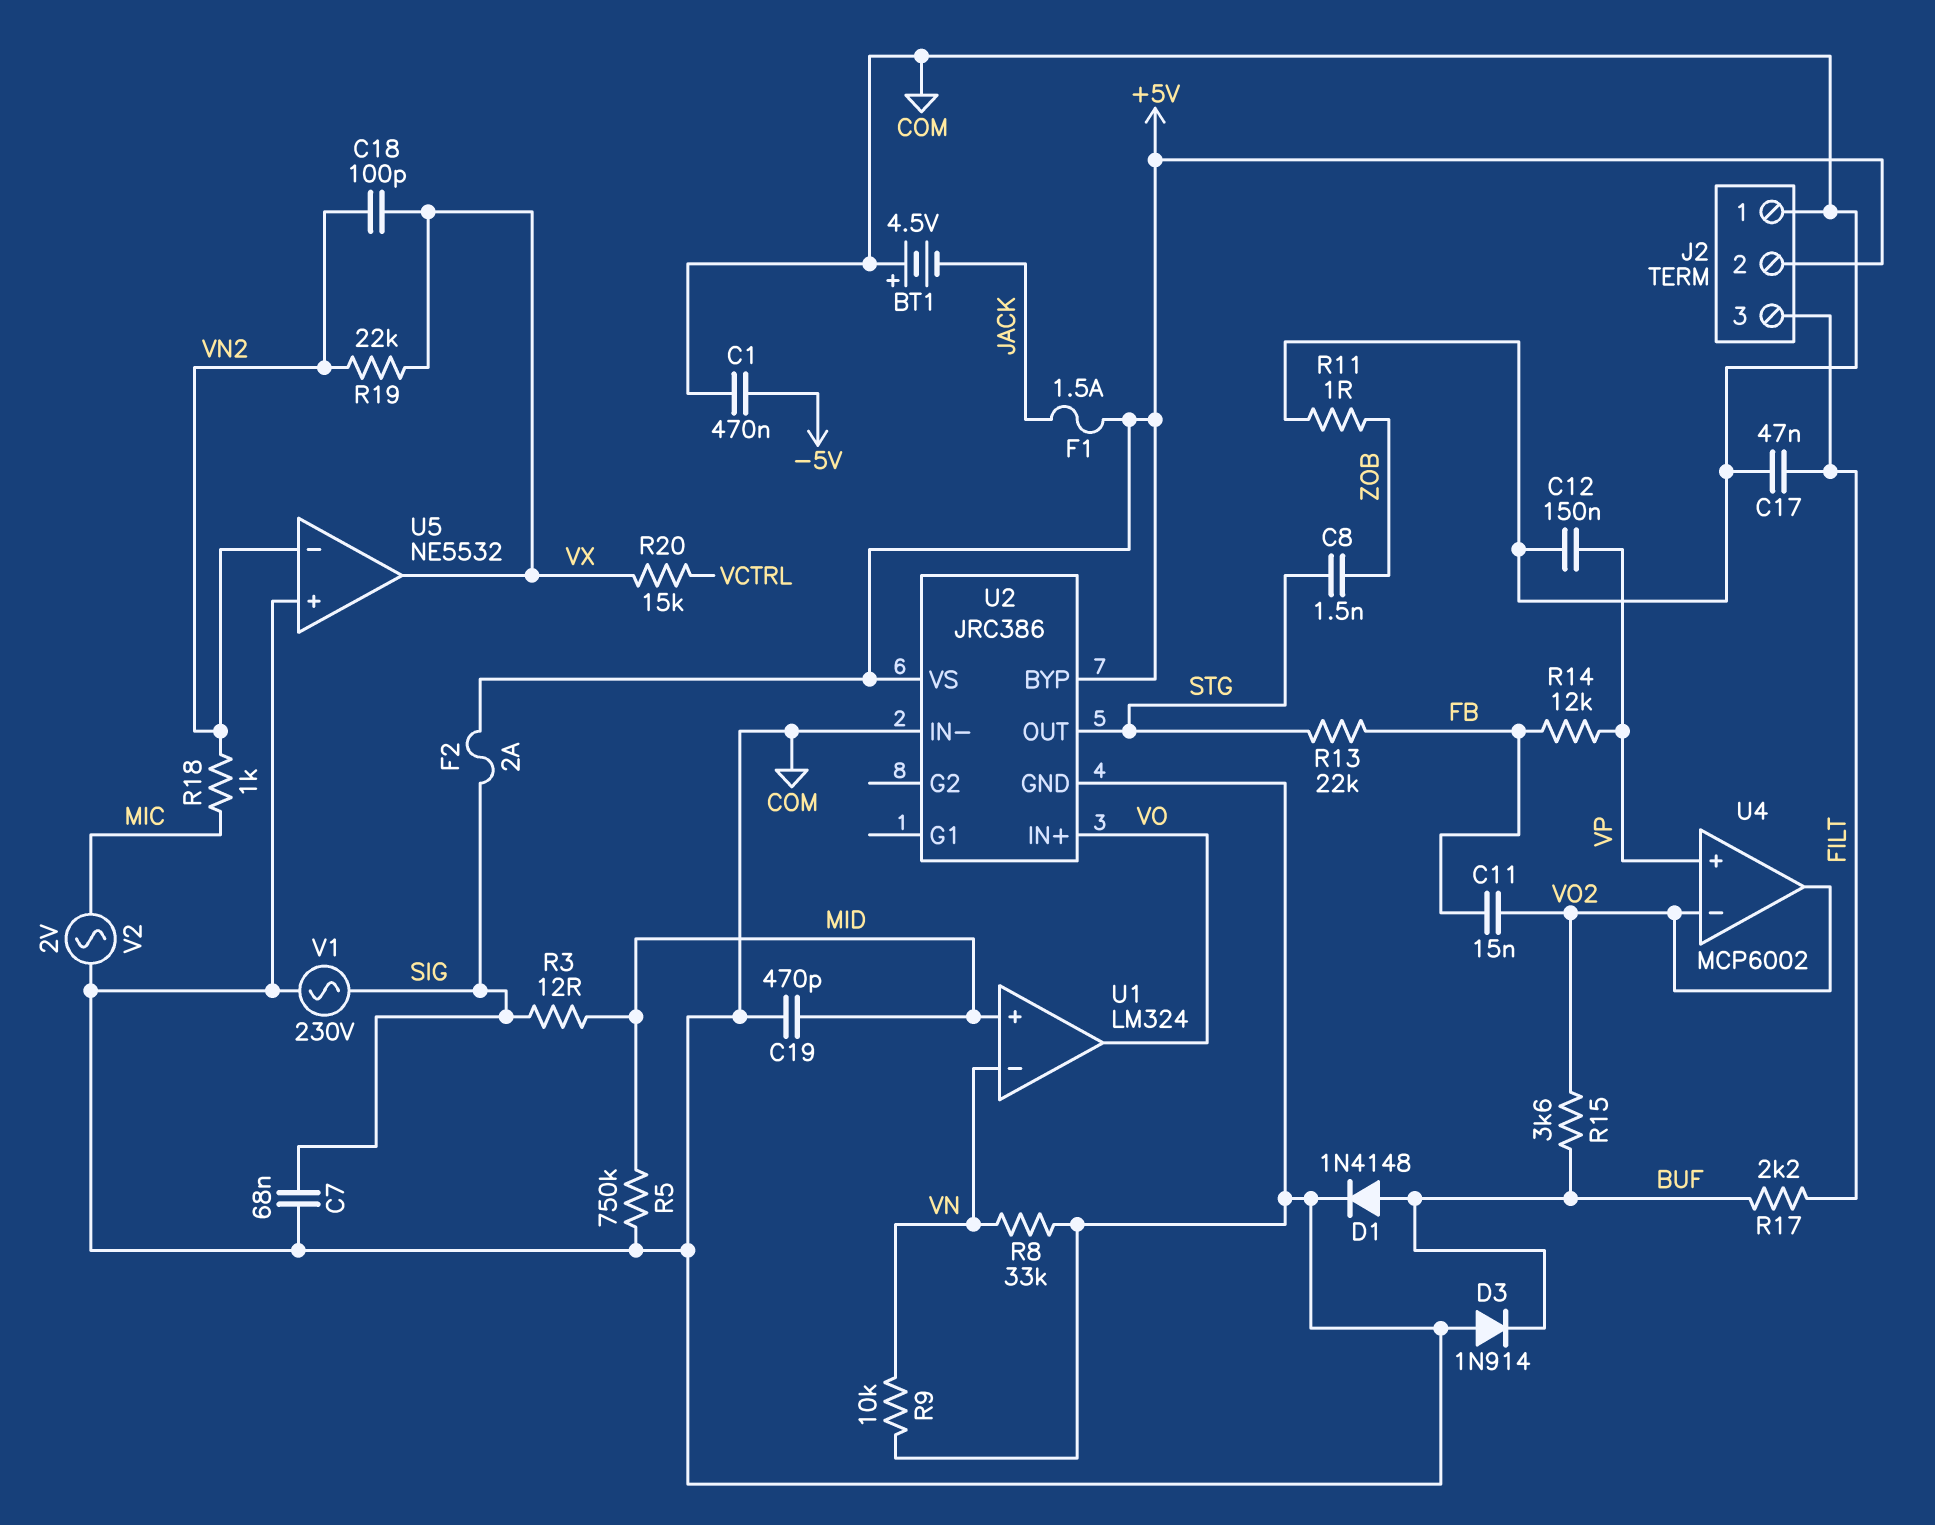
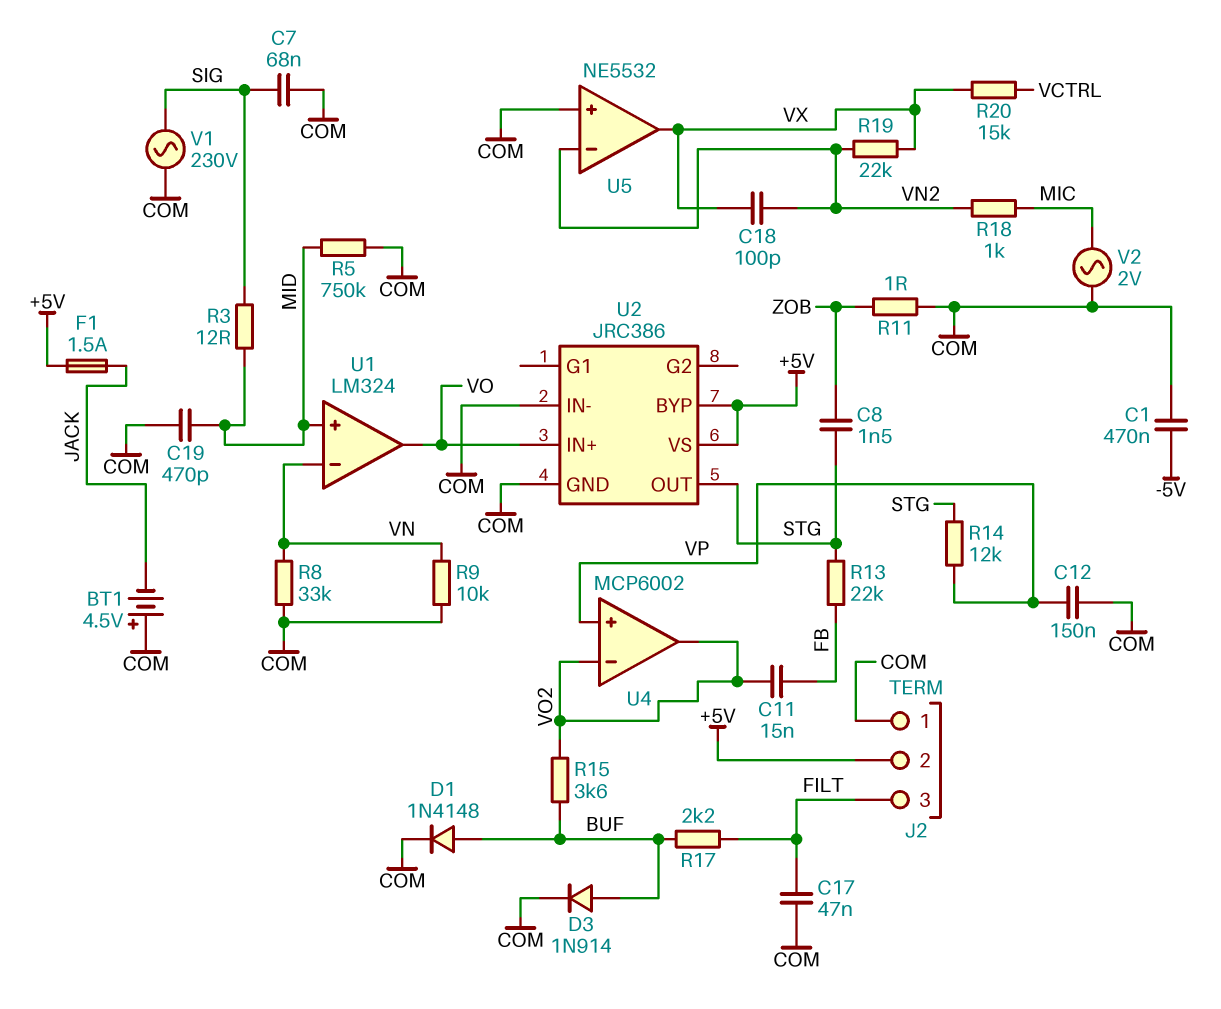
D3: diode 1N914 (A COM, K BUF) -> diode 1N914 (A BUF, K COM)
F2: 2A (+5V, SIG) -> none
R14: 12k (FB, VP) -> 12k (STG, VP)

